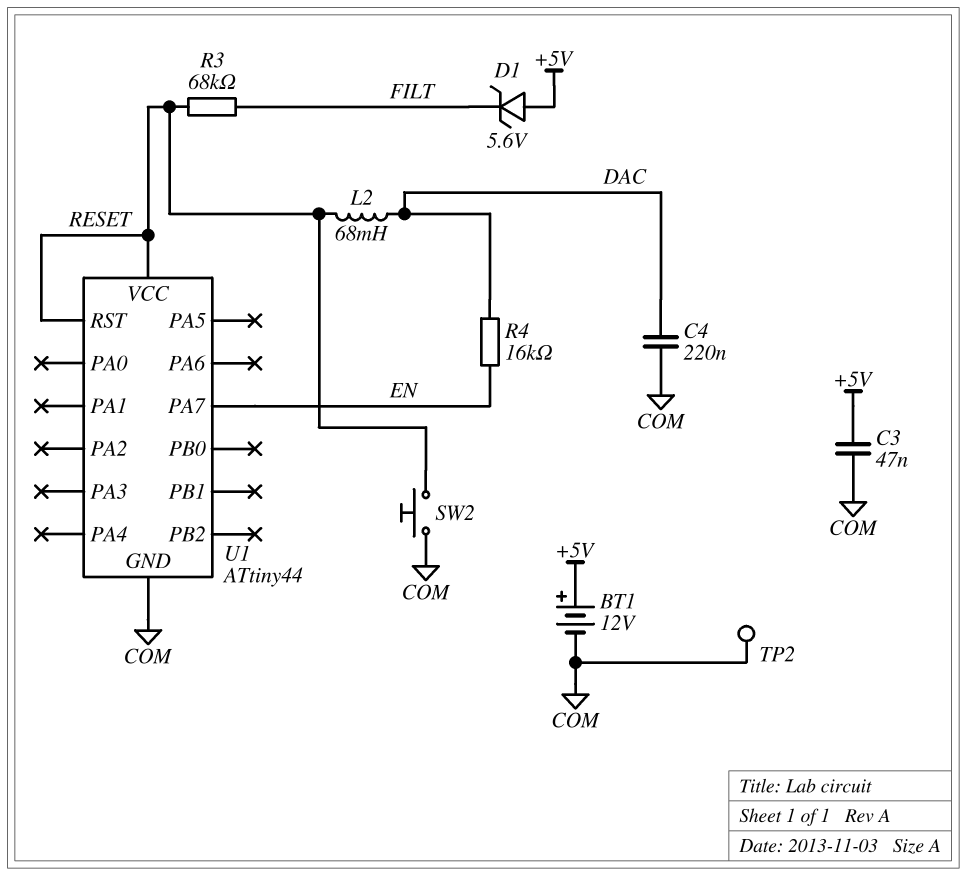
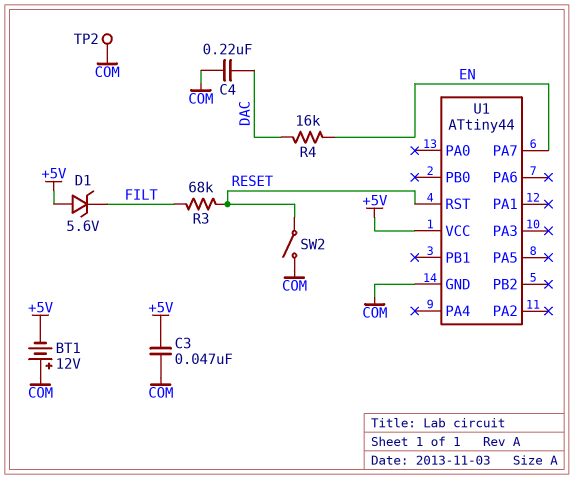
BT1: 12V (plus +5V, minus COM) -> 12V (plus COM, minus +5V)
L2: 68mH (DAC, RESET) -> none
SW2: button (COM, RESET) -> switch (COM, RESET)
U1 pin VCC: RESET -> +5V

